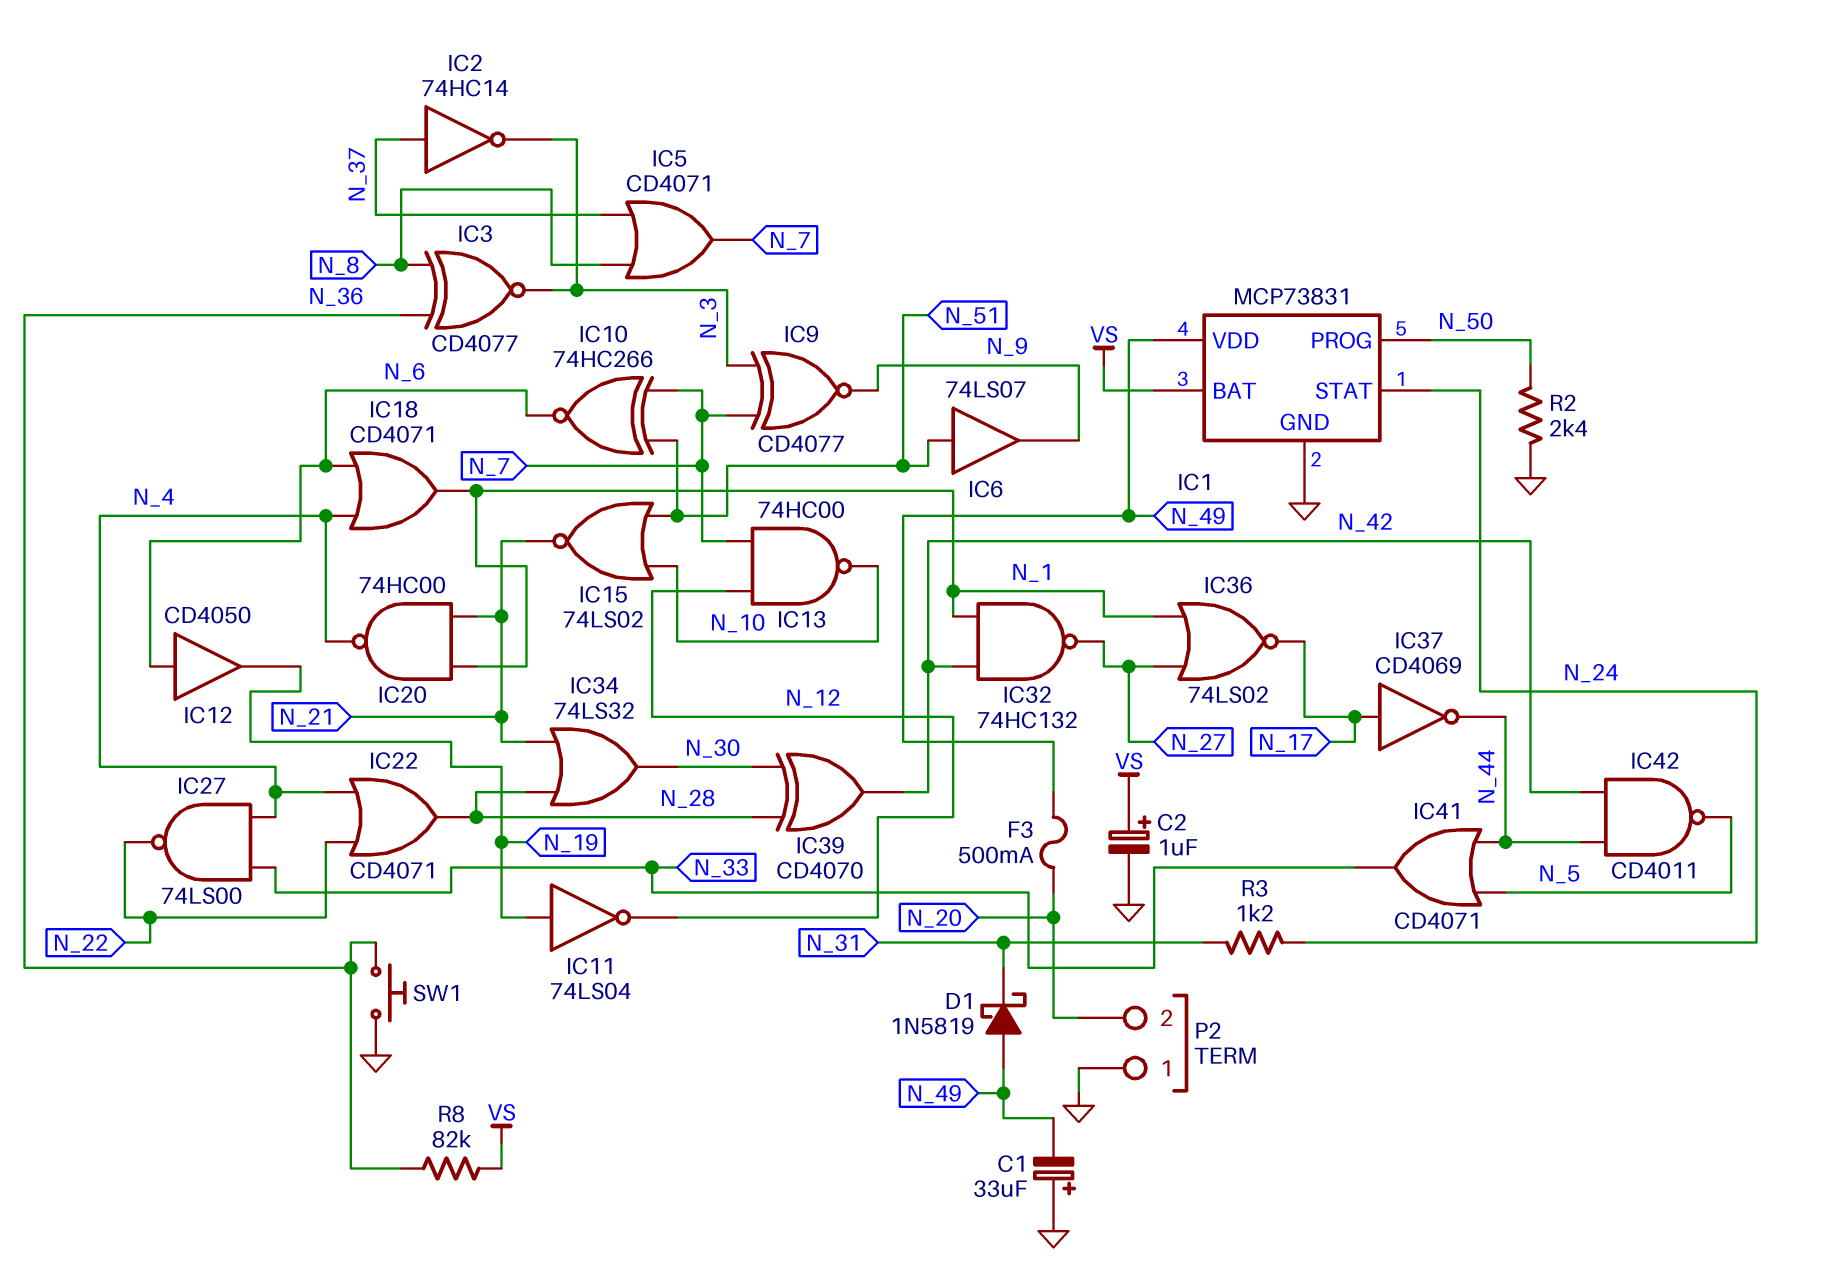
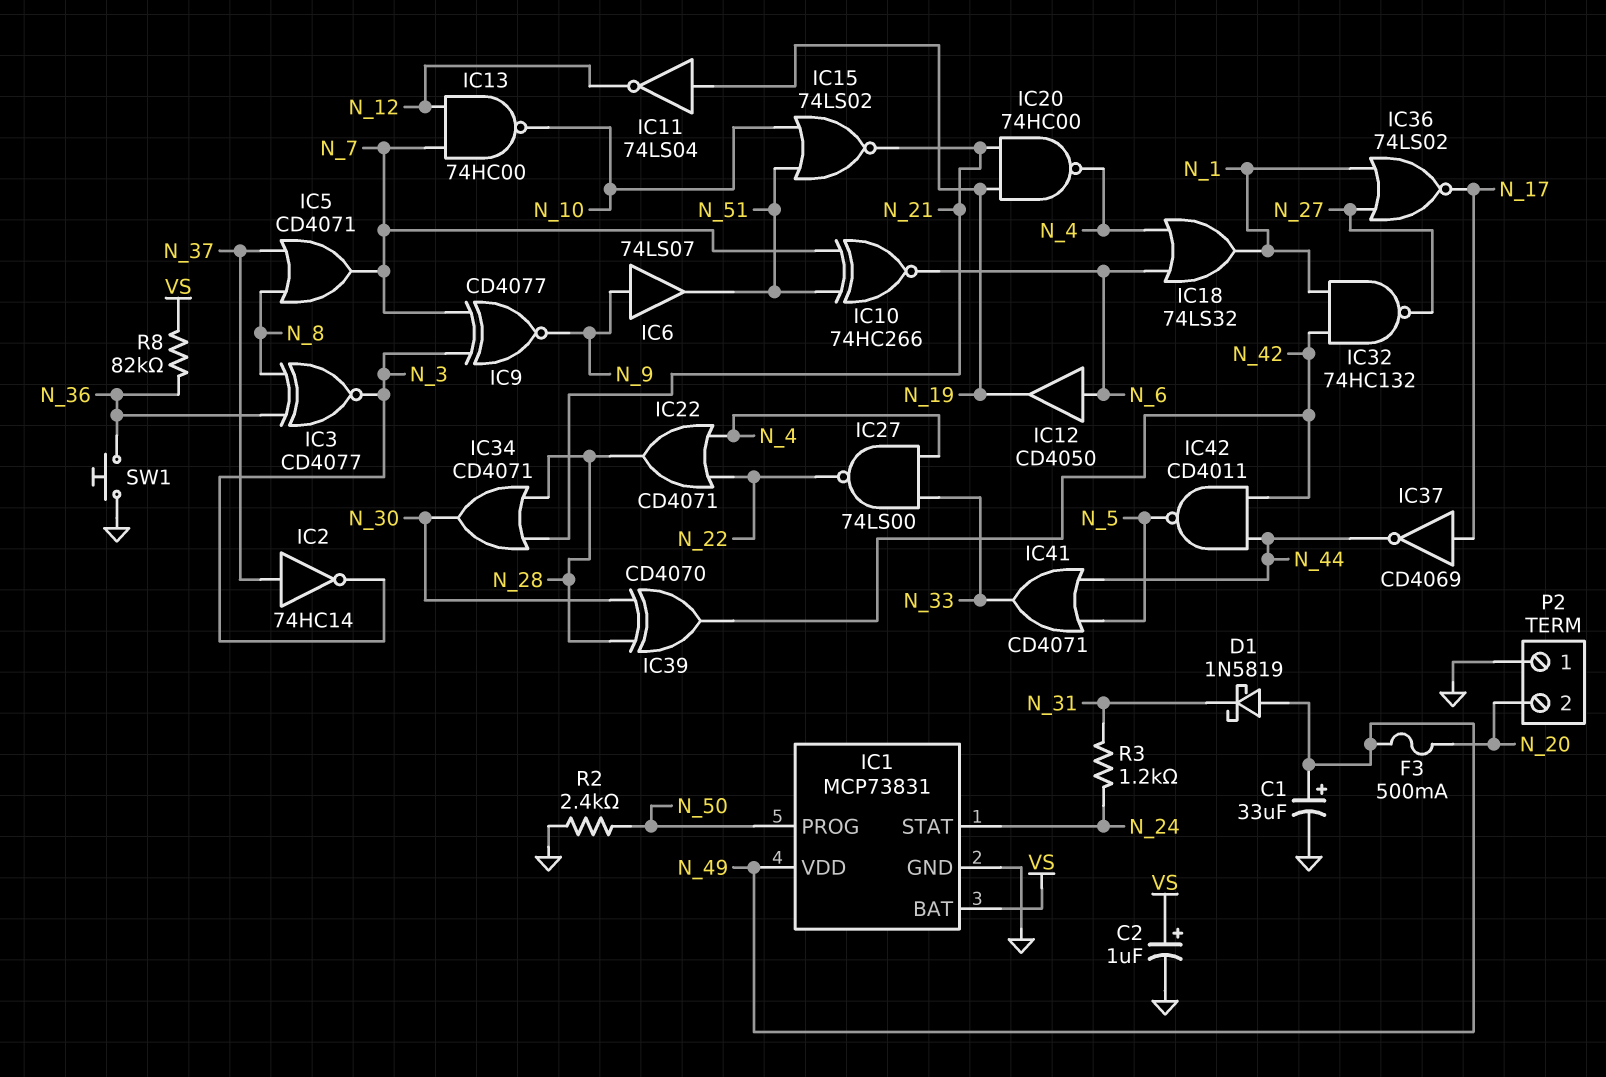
C1: 33uF (plus GND, minus N_49) -> 33uF (plus N_49, minus GND)
IC6: buffer 74LS07 (in N_51, out N_9) -> buffer 74LS07 (in N_9, out N_51)
IC18: OR CD4071 (in N_4, in N_6, out N_1) -> OR 74LS32 (in N_4, in N_6, out N_1)
IC20: NAND 74HC00 (in N_1, in N_21, out N_4) -> NAND 74HC00 (in N_19, in N_21, out N_4)
IC34: OR 74LS32 (in N_21, in N_28, out N_30) -> OR CD4071 (in N_21, in N_28, out N_30)

